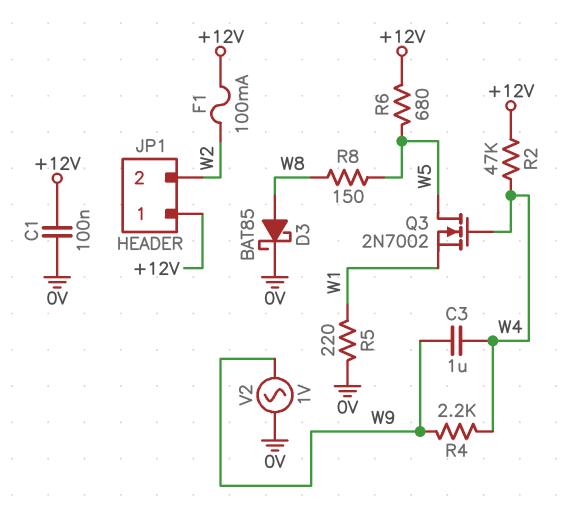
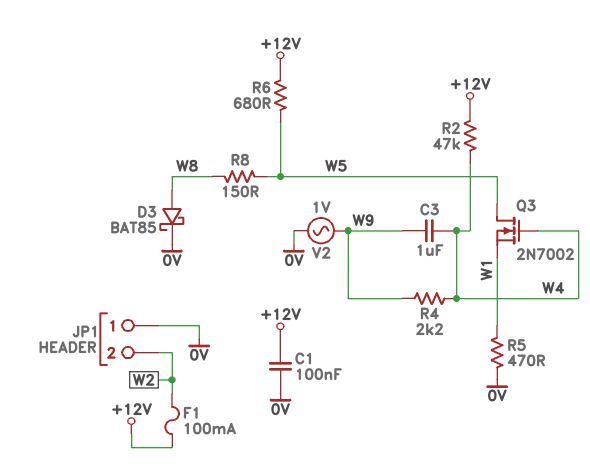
JP1 pin 1: +12V -> 0V
R5: 220 (0V, W1) -> 470 (0V, W1)

